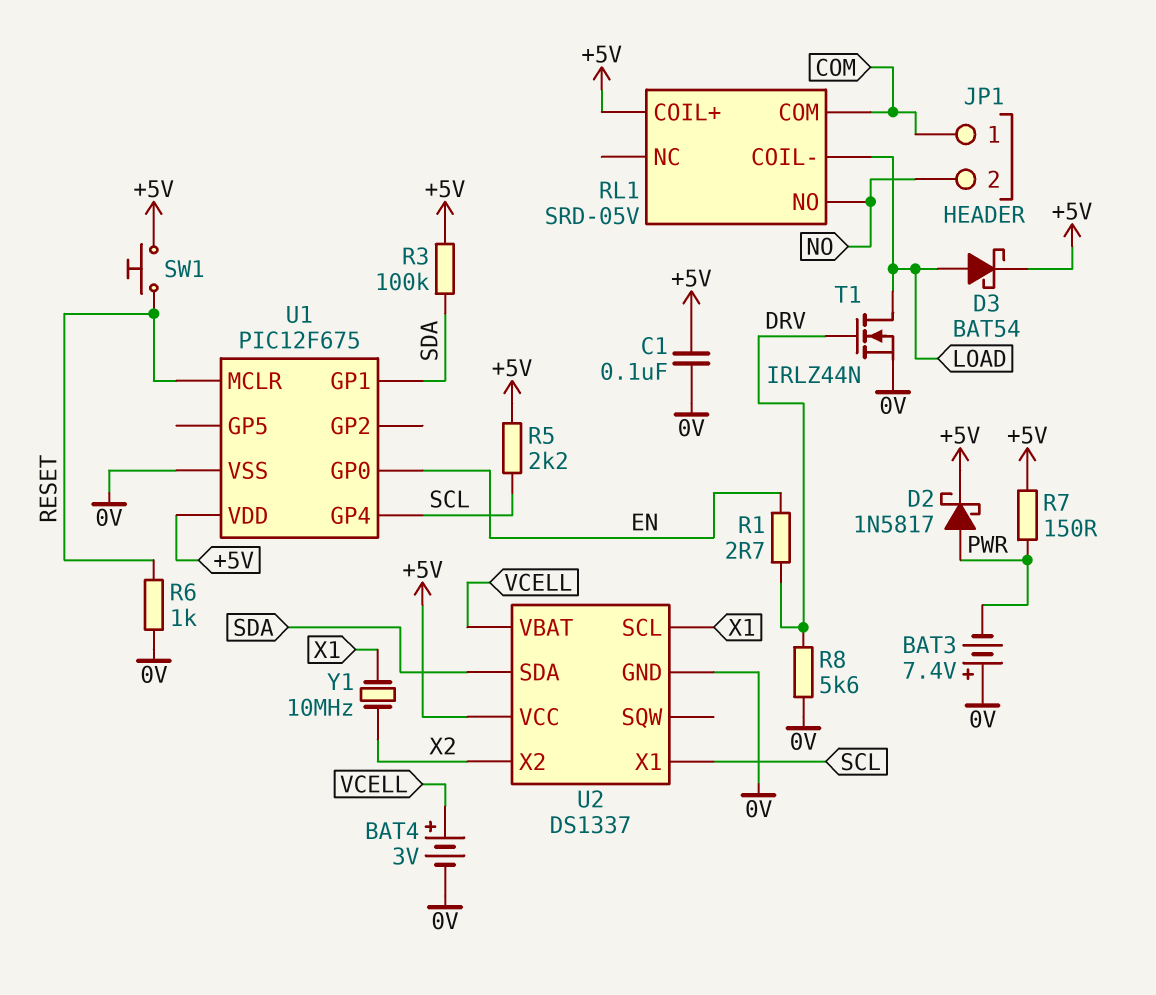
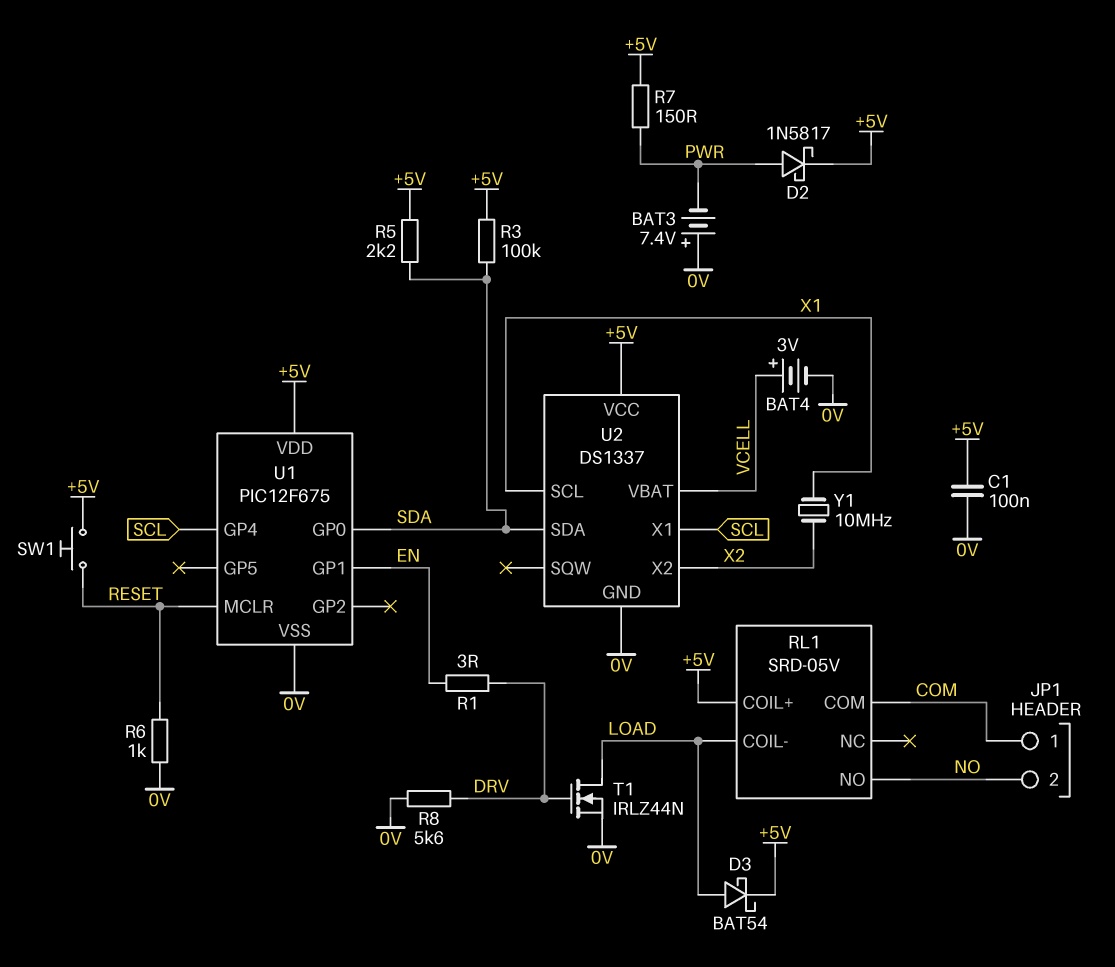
R1: 2.7 (DRV, EN) -> 3 (DRV, EN)
R5: 2.2k (+5V, SCL) -> 2.2k (+5V, SDA)
U1 pin GP0: EN -> SDA
U1 pin GP1: SDA -> EN

